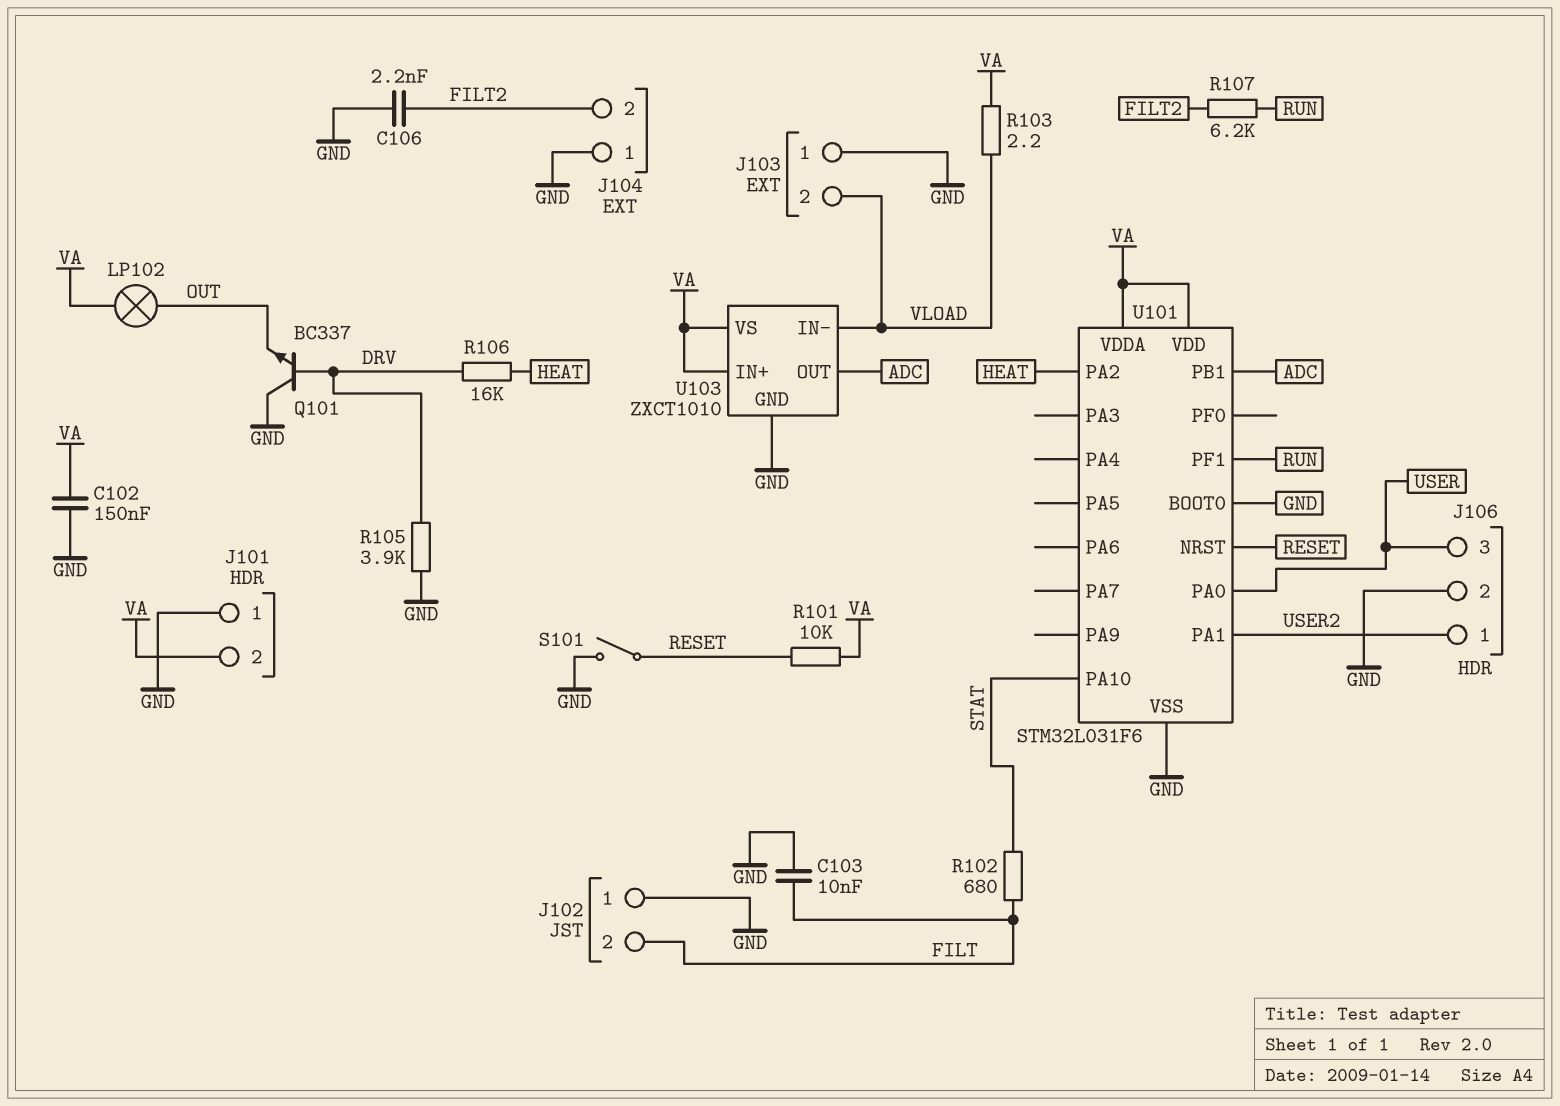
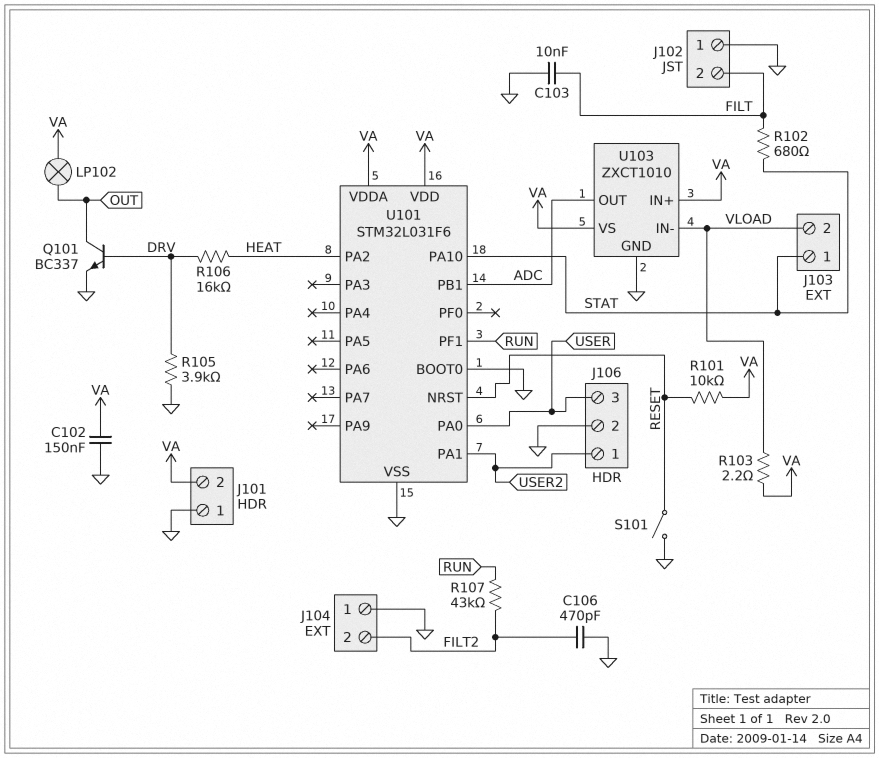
C106: 2.2nF (FILT2, GND) -> 470pF (FILT2, GND)
J103 pin 1: GND -> STAT
Q101: NPN BC337 (B DRV, C GND, E OUT) -> NPN BC337 (B DRV, C OUT, E GND)
R107: 6.2k (FILT2, RUN) -> 43k (FILT2, RUN)

